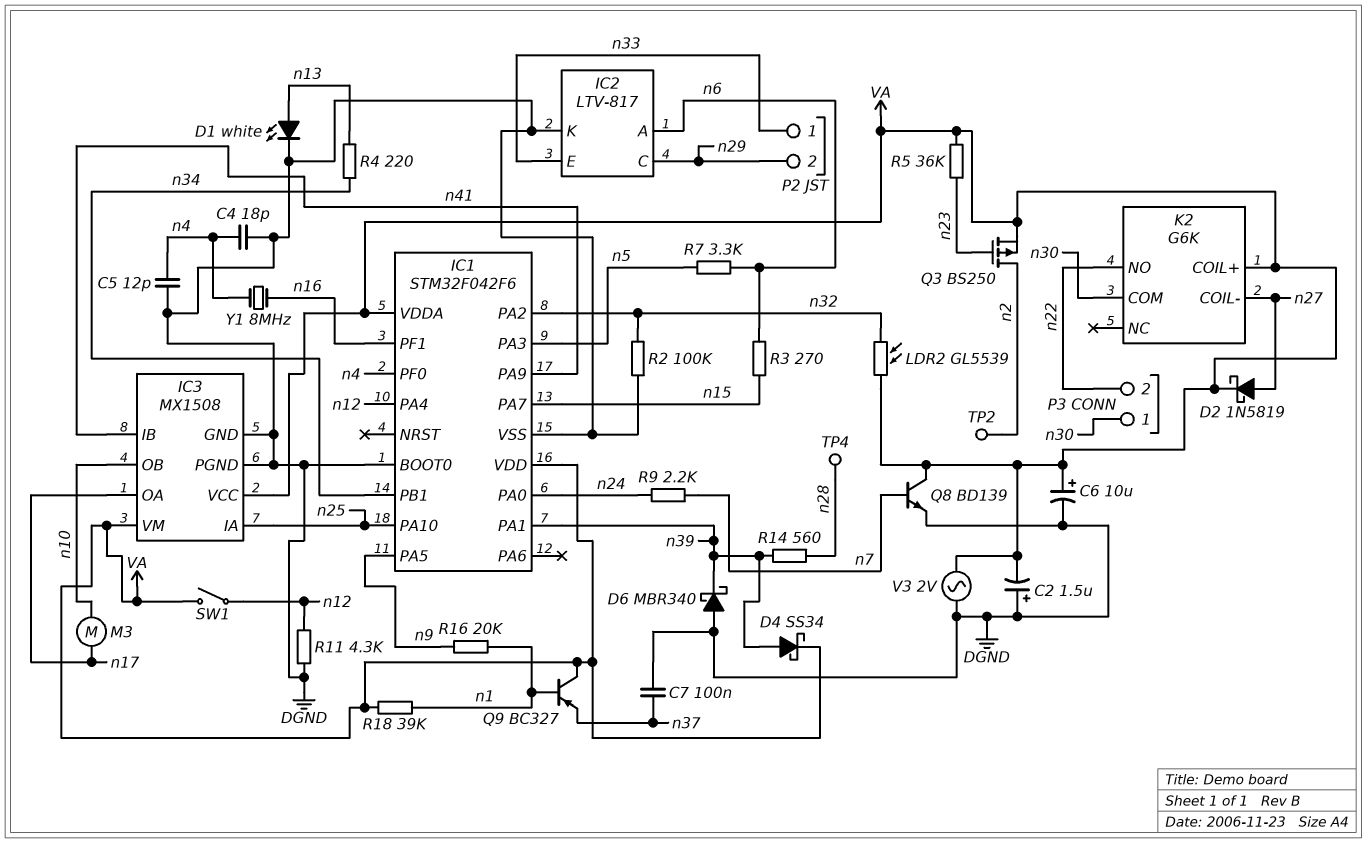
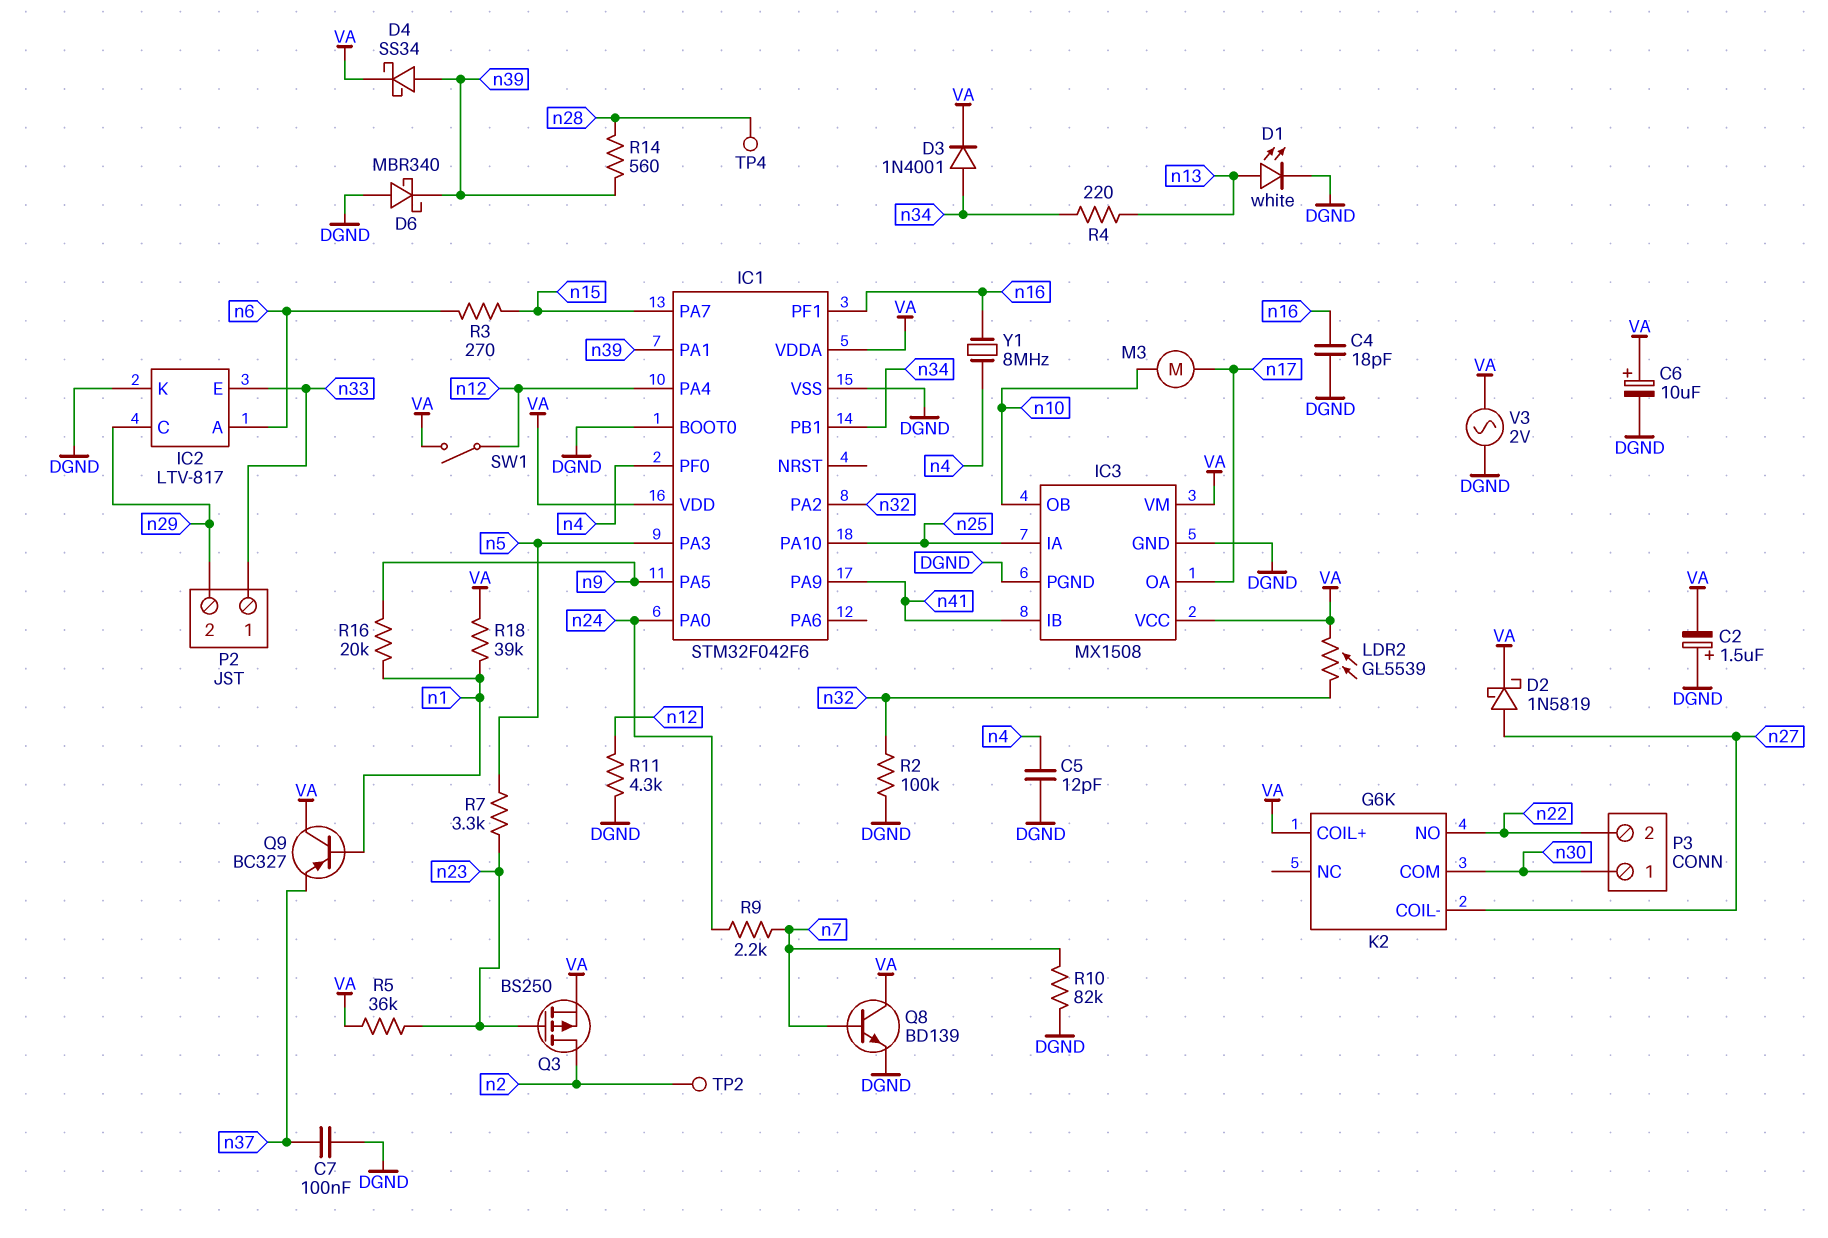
C4: 18pF (DGND, n4) -> 18pF (DGND, n16)
D3: none -> diode 1N4001 (A n34, K VA)
R7: 3.3k (n5, n6) -> 3.3k (n5, n23)
R10: none -> 82k (DGND, n7)

